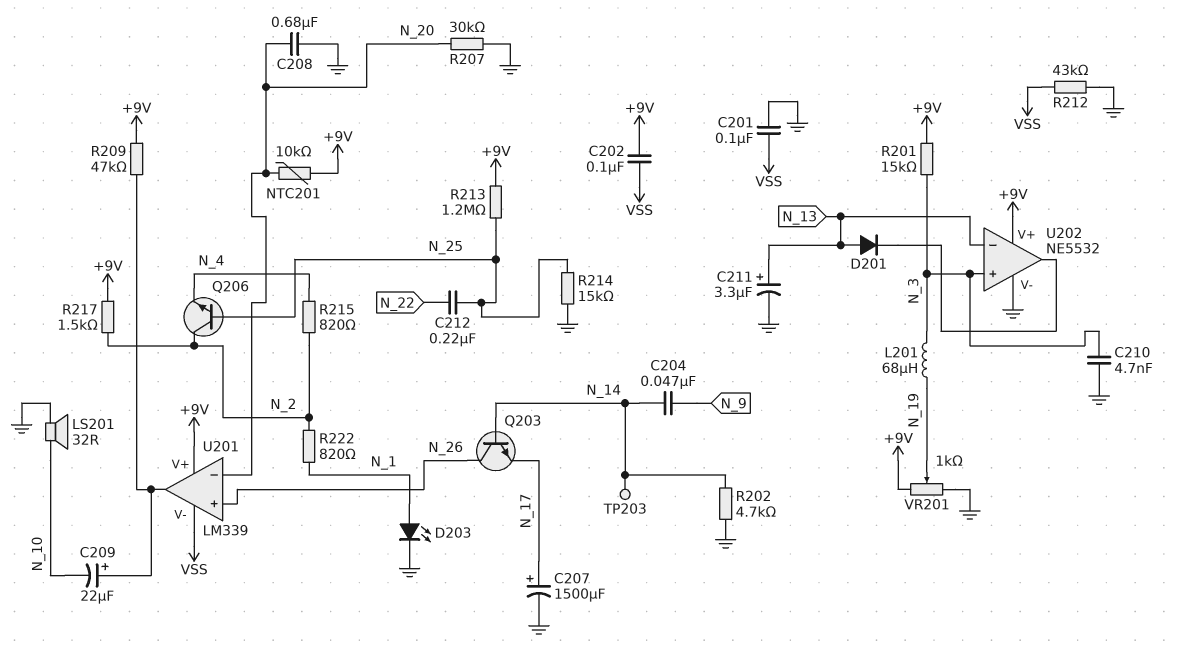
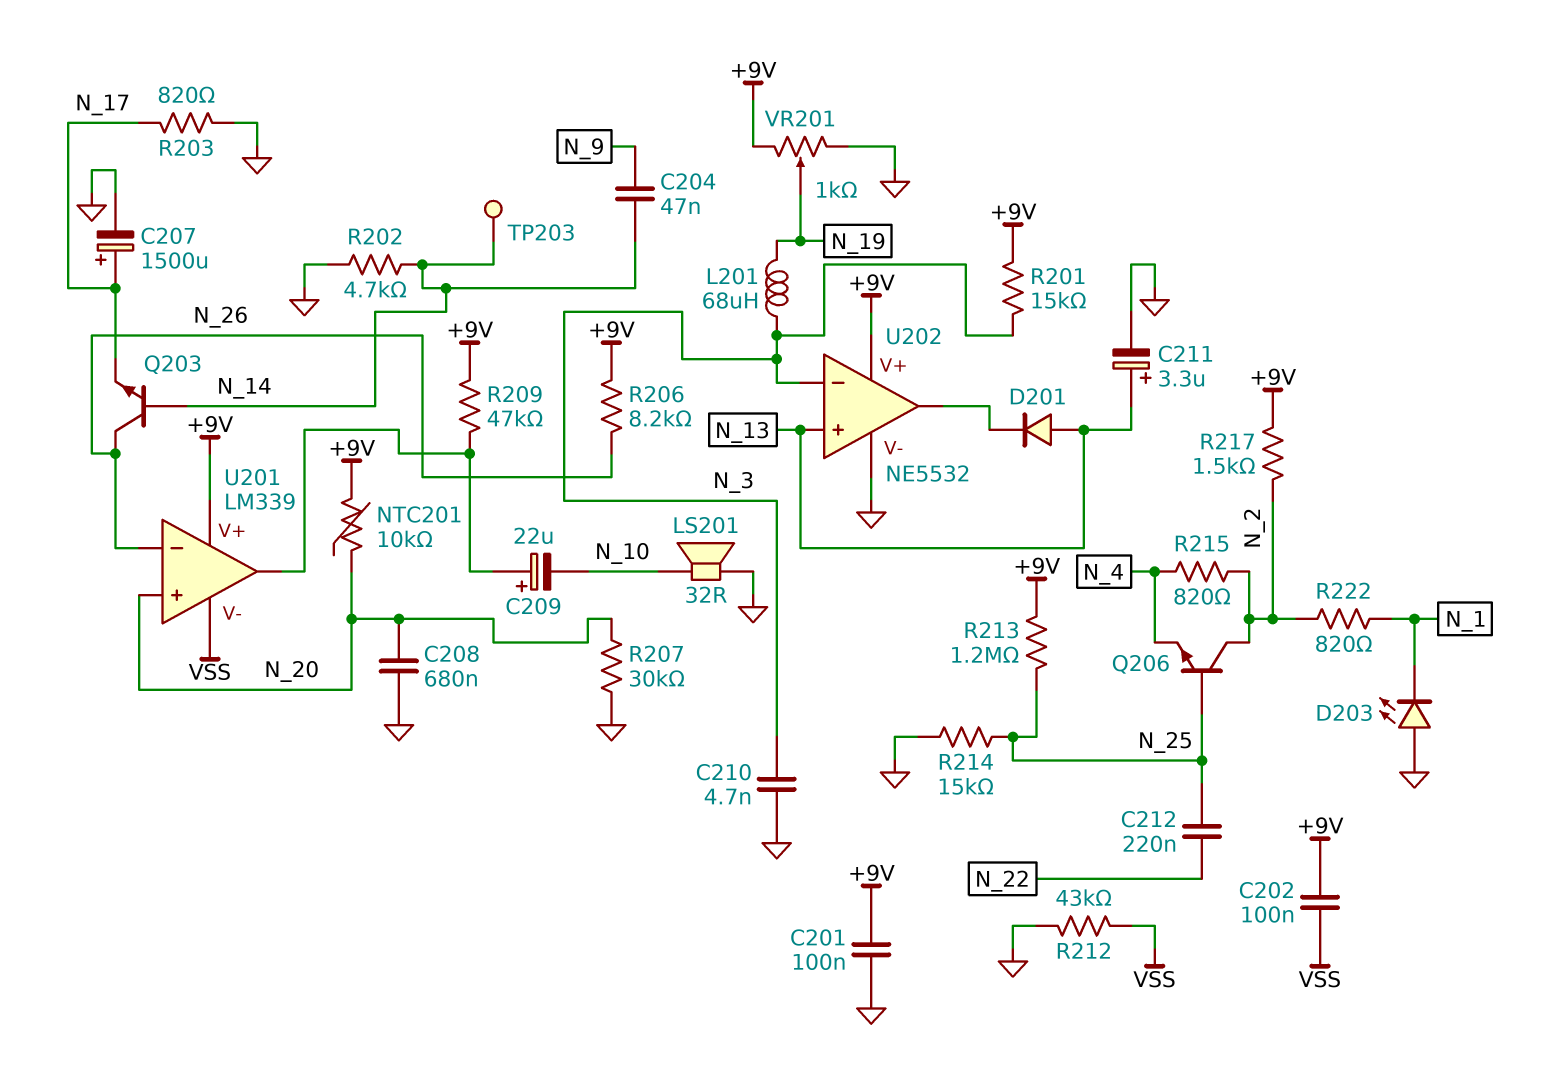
C201: 100nF (GND, VSS) -> 100nF (+9V, GND)
D203: LED (A N_1, K GND) -> LED (A GND, K N_1)
R203: none -> 820 (GND, N_17)
R206: none -> 8.2k (+9V, N_26)
U201 pin in+: N_26 -> N_20
U201 pin in-: N_20 -> N_26
U202 pin in+: N_3 -> N_13
U202 pin in-: N_13 -> N_3

